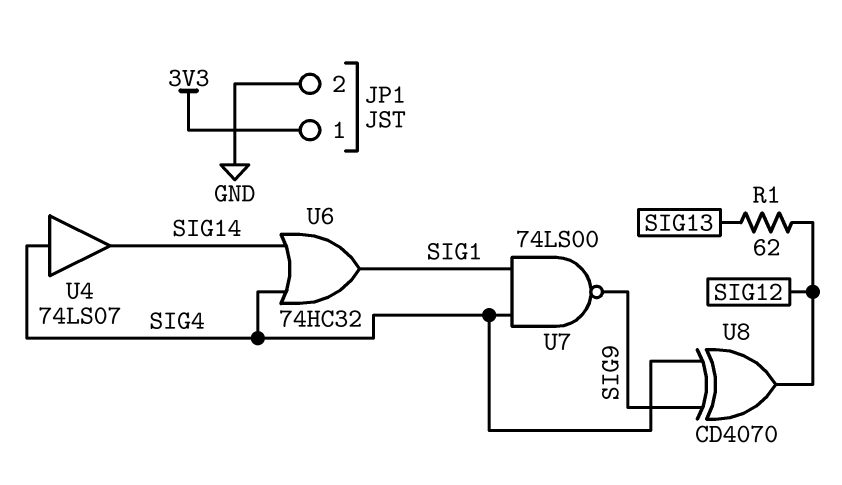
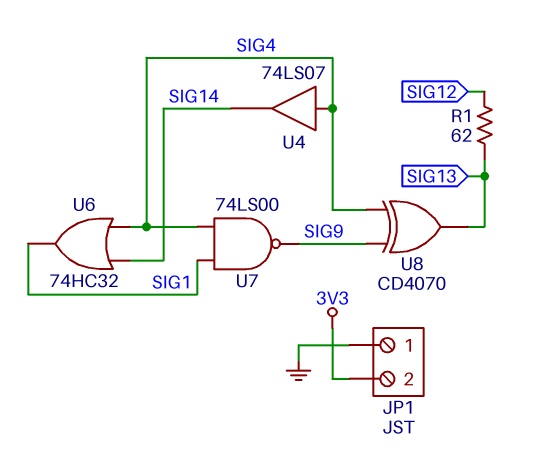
JP1 pin 1: 3V3 -> GND
JP1 pin 2: GND -> 3V3
U8: XOR CD4070 (in SIG4, in SIG9, out SIG12) -> XOR CD4070 (in SIG4, in SIG9, out SIG13)

